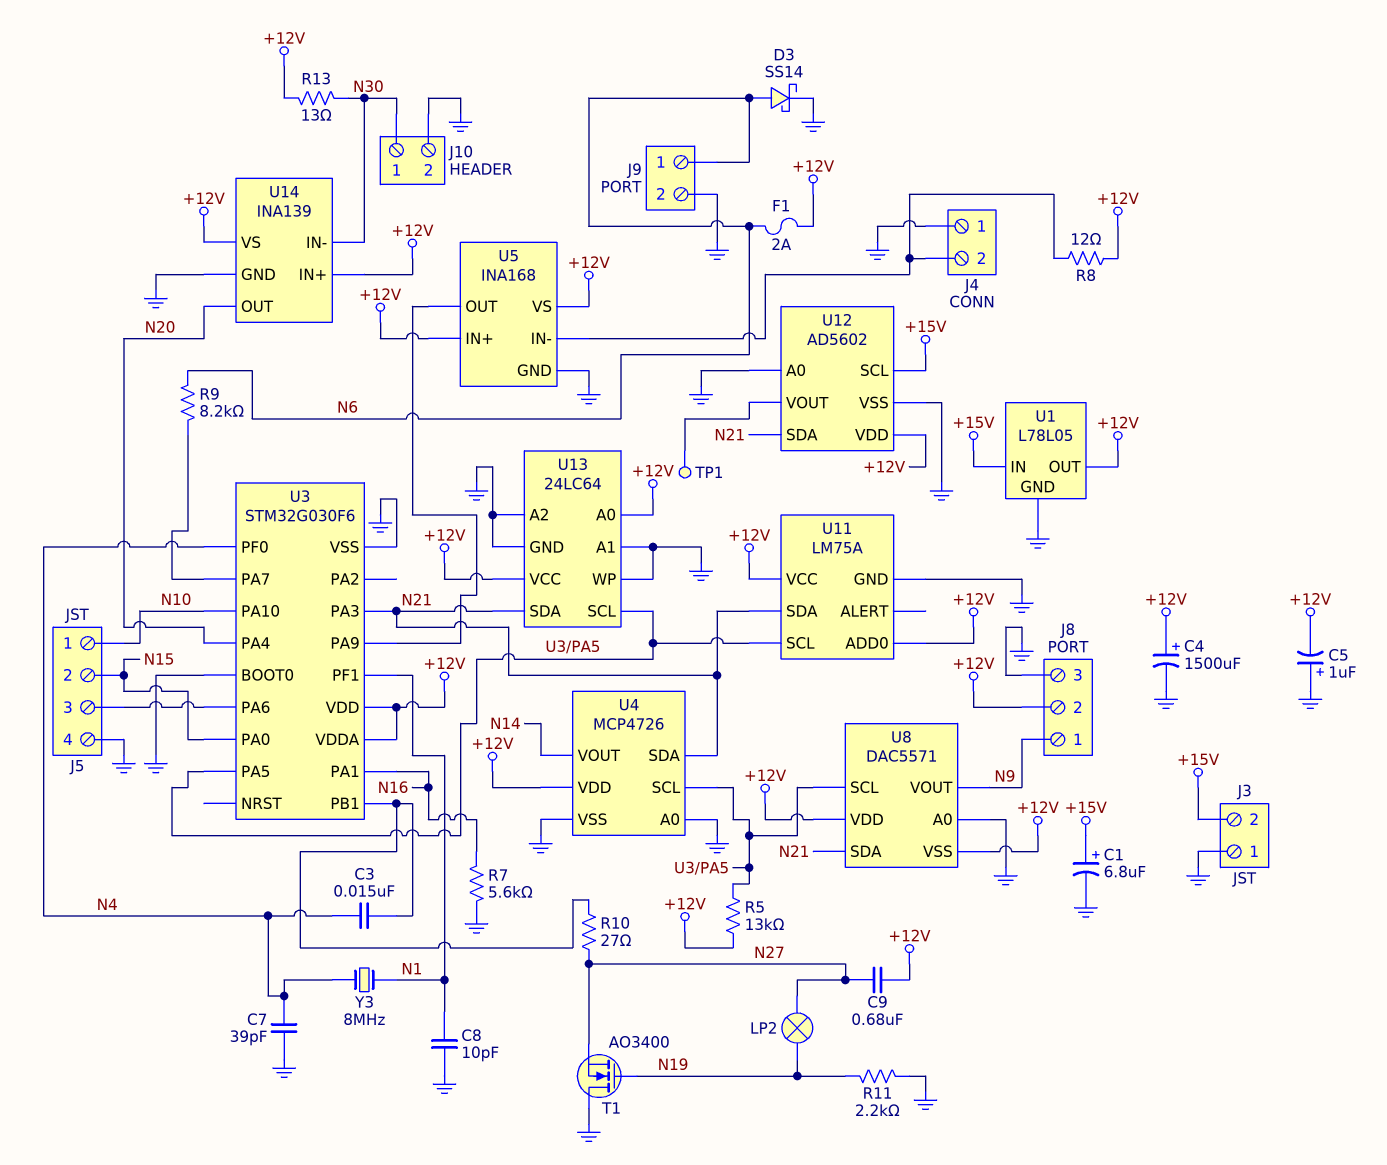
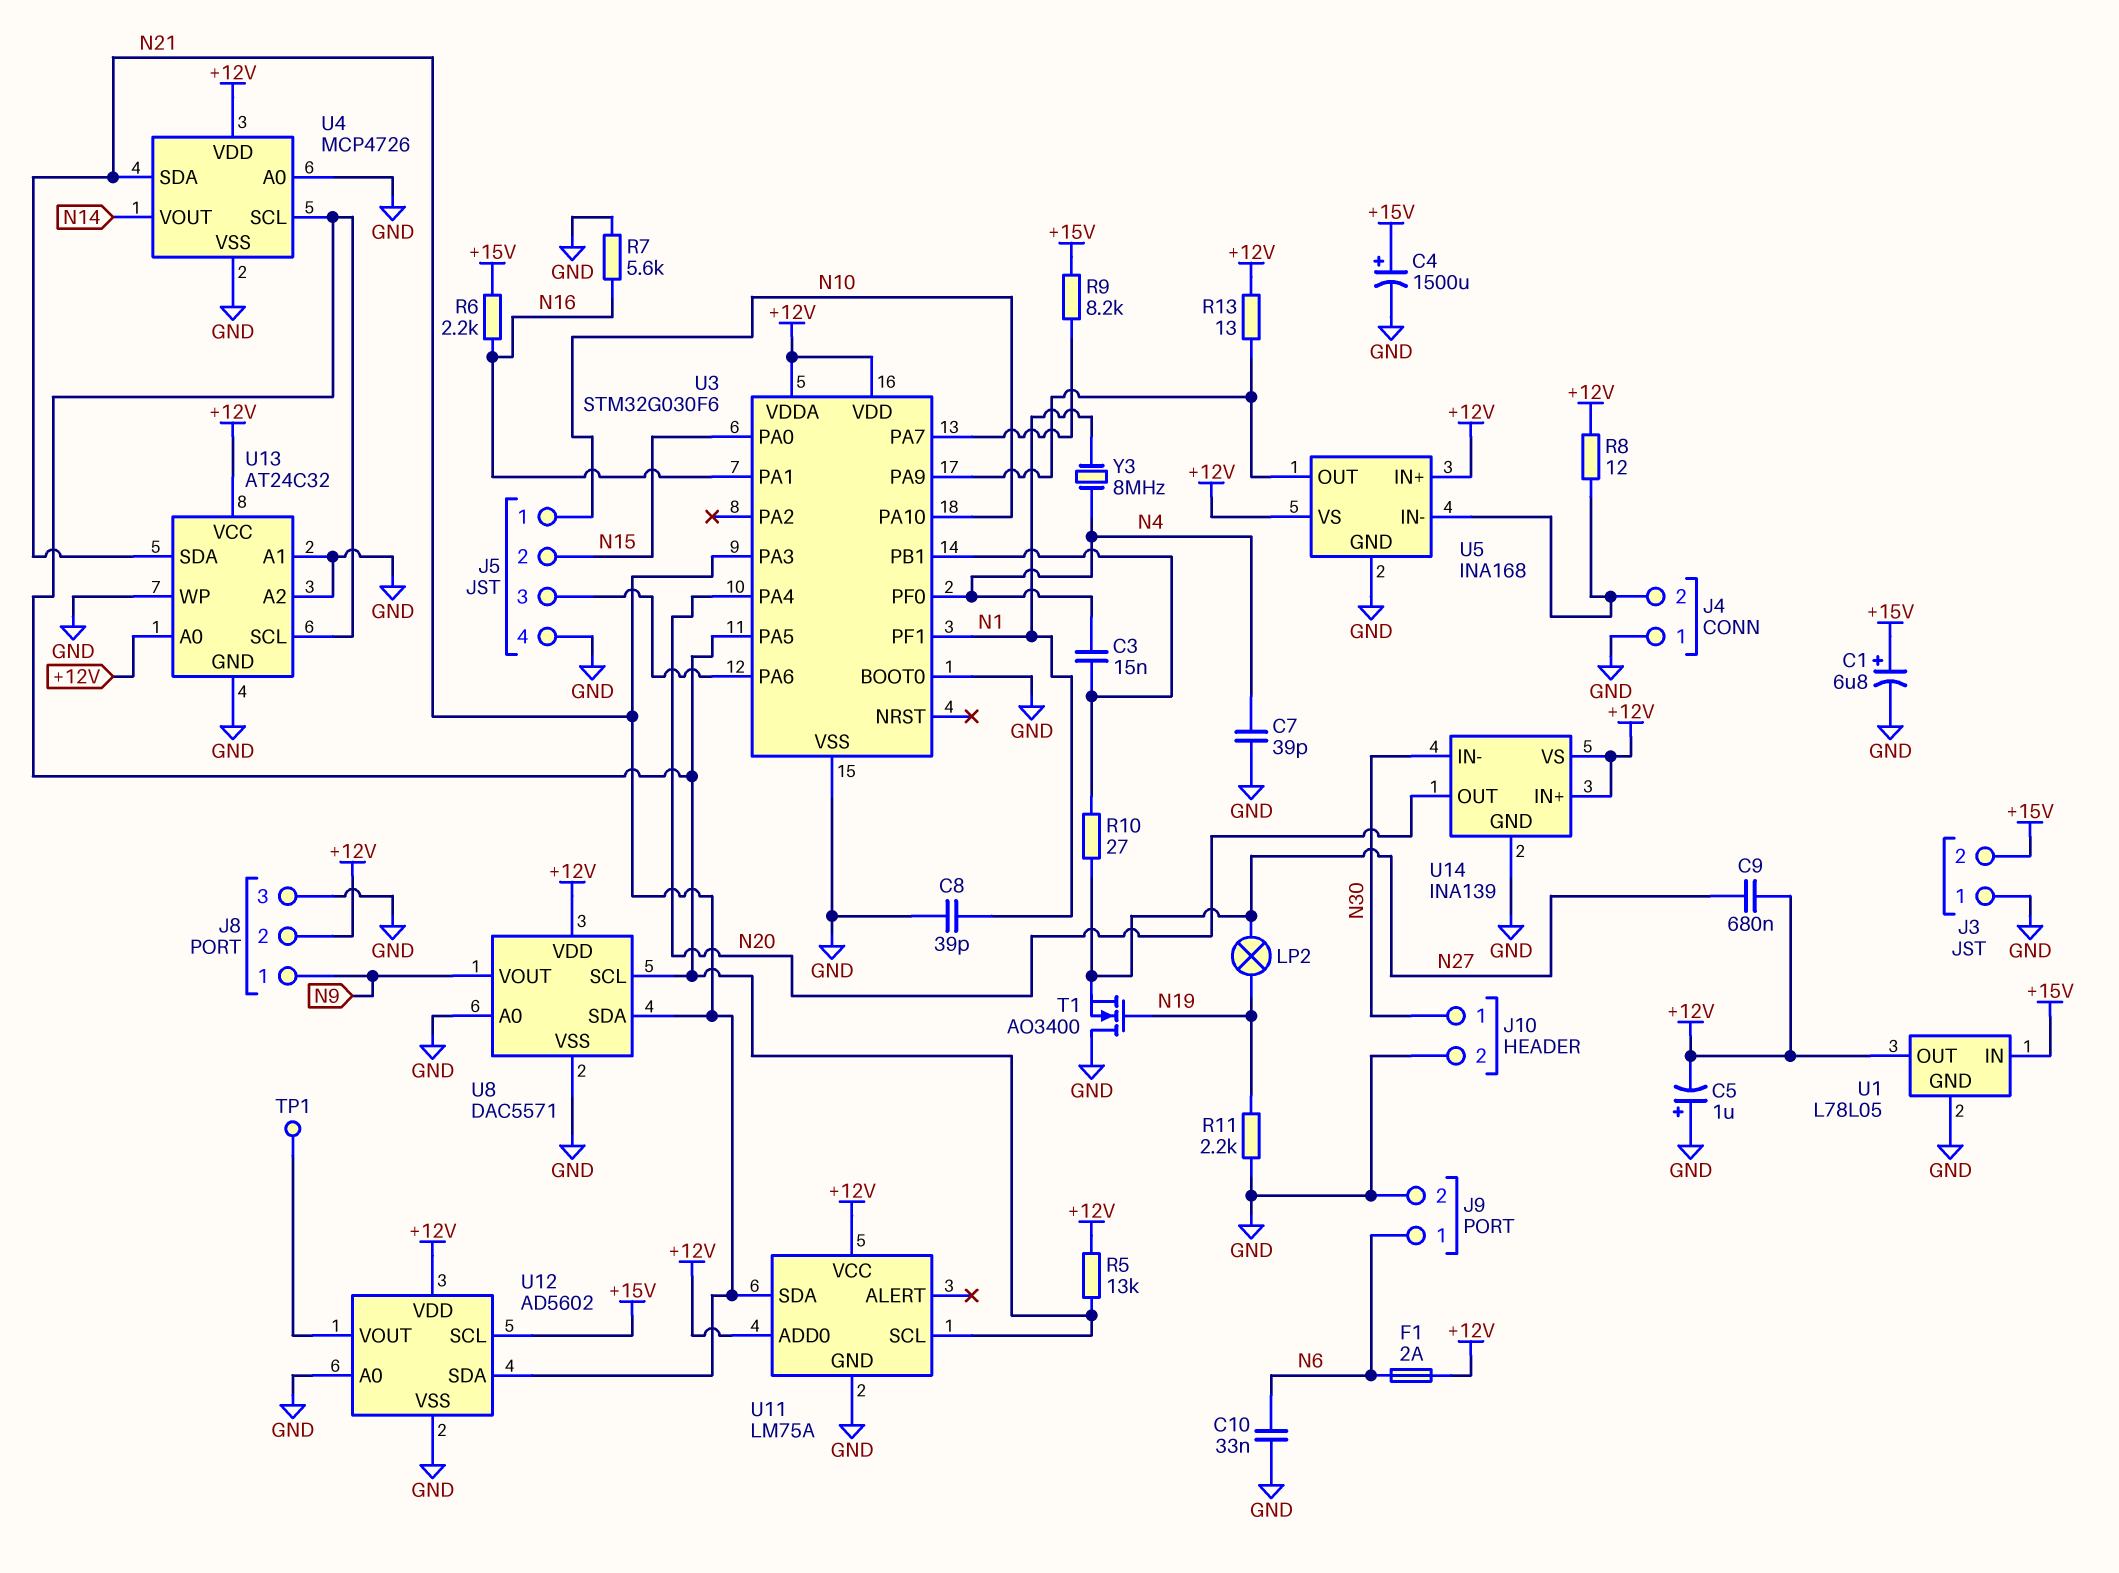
C4: 1500uF (plus +12V, minus GND) -> 1500uF (plus +15V, minus GND)
C8: 10pF (GND, N1) -> 39pF (GND, N1)
C10: none -> 33nF (GND, N6)
D3: schottky SS14 (A N6, K GND) -> none
R6: none -> 2.2k (+15V, N16)
R9: 8.2k (N6, U3/PA7) -> 8.2k (+15V, U3/PA7)
R13: 13 (+12V, N30) -> 13 (+12V, U3/PA9)
U8 pin VSS: +12V -> GND
U13: 24LC64 -> AT24C32

